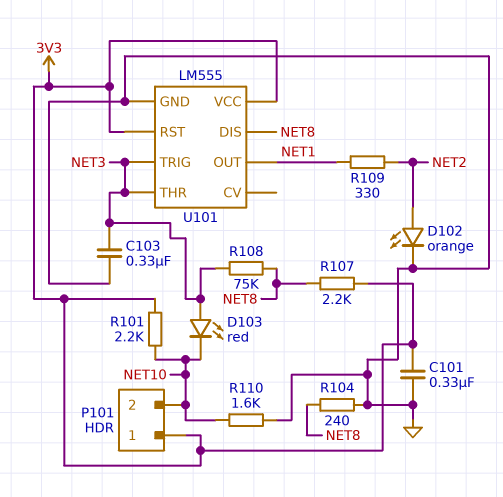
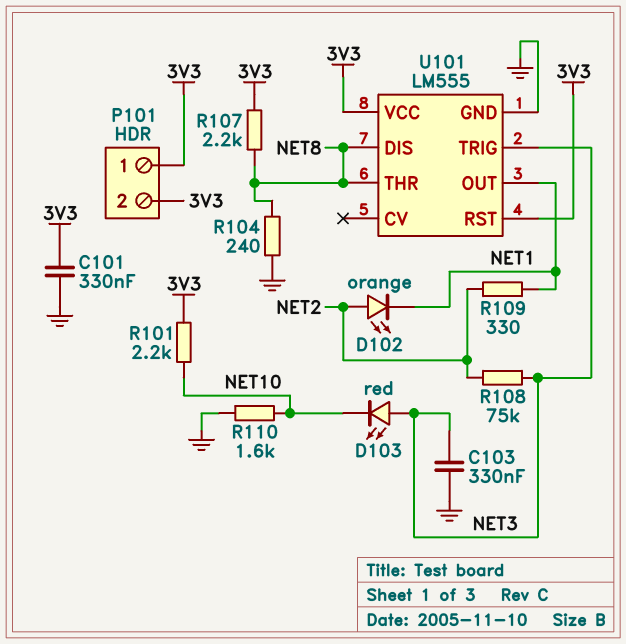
D102: LED orange (A NET2, K GND) -> LED orange (A NET2, K NET1)
P101 pin 2: NET10 -> 3V3
R108: 75k (NET3, NET8) -> 75k (NET2, NET3)
U101 pin THR: NET3 -> NET8

